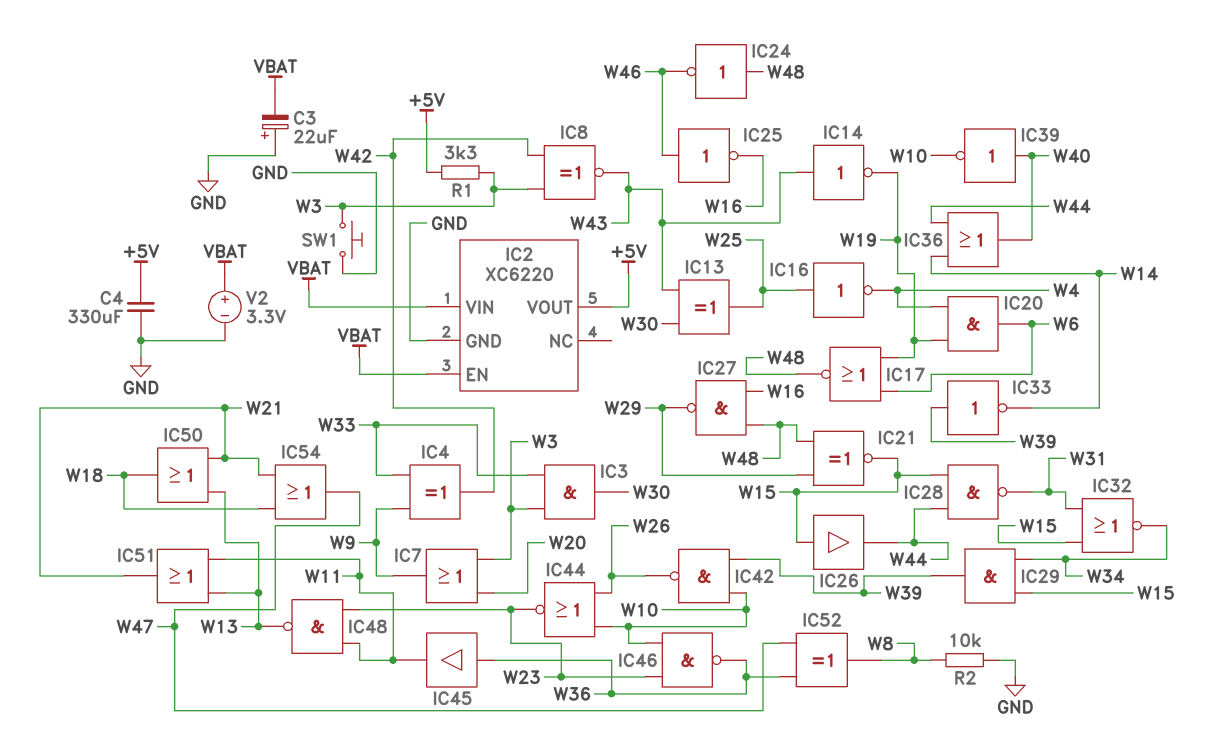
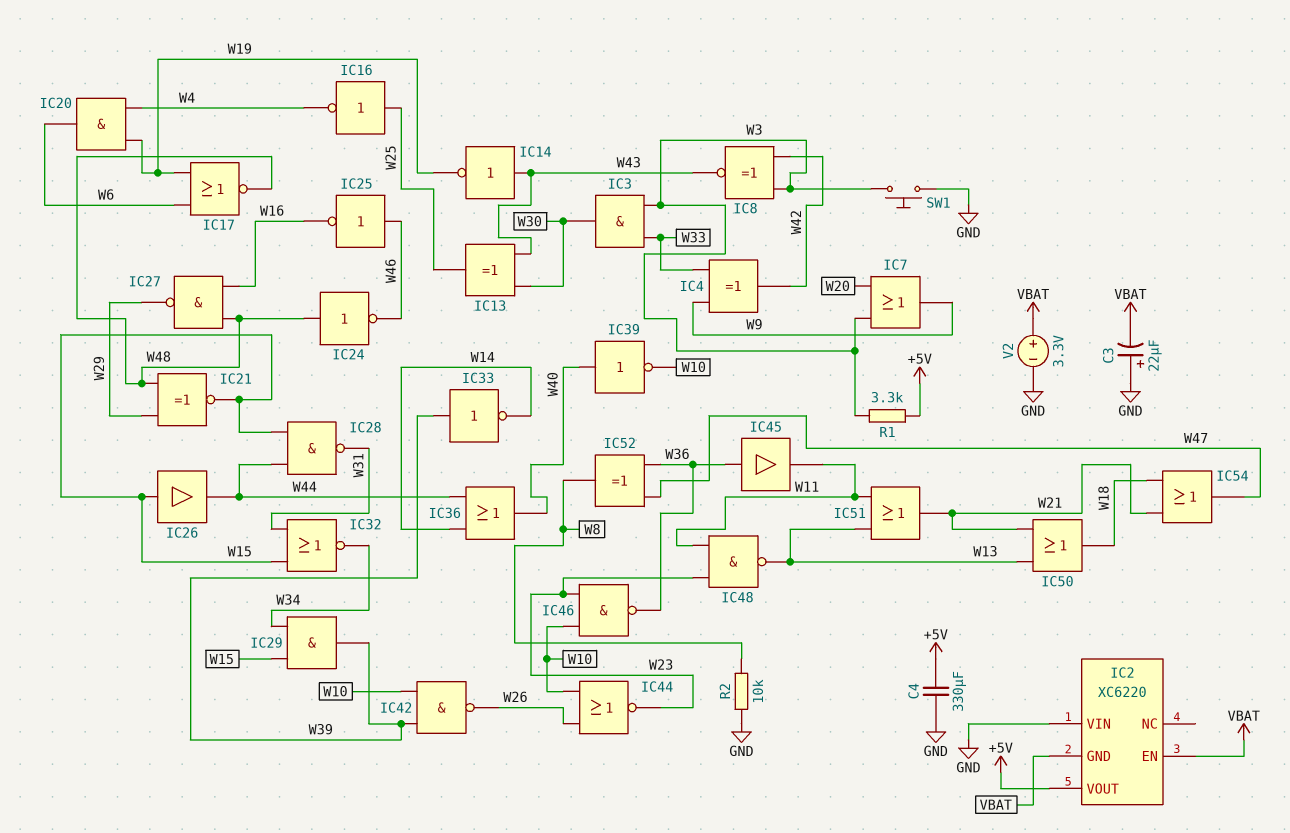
IC2 pin GND: GND -> VBAT
IC2 pin VIN: VBAT -> GND

